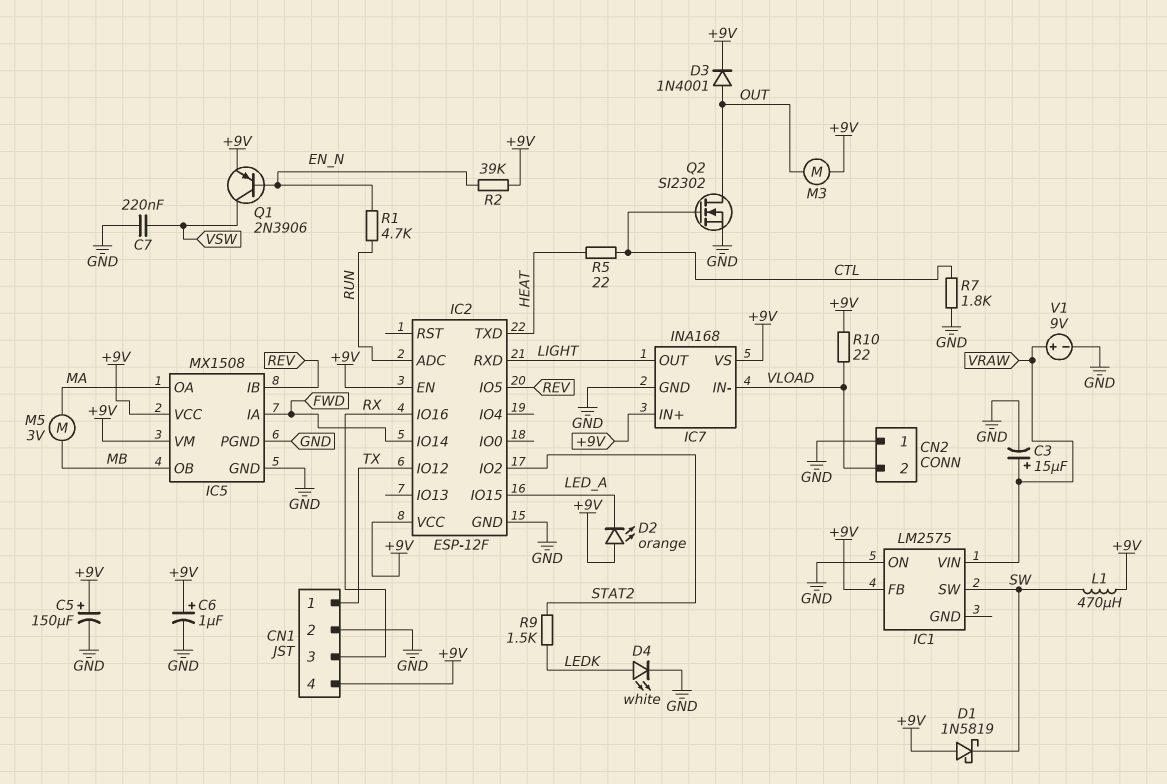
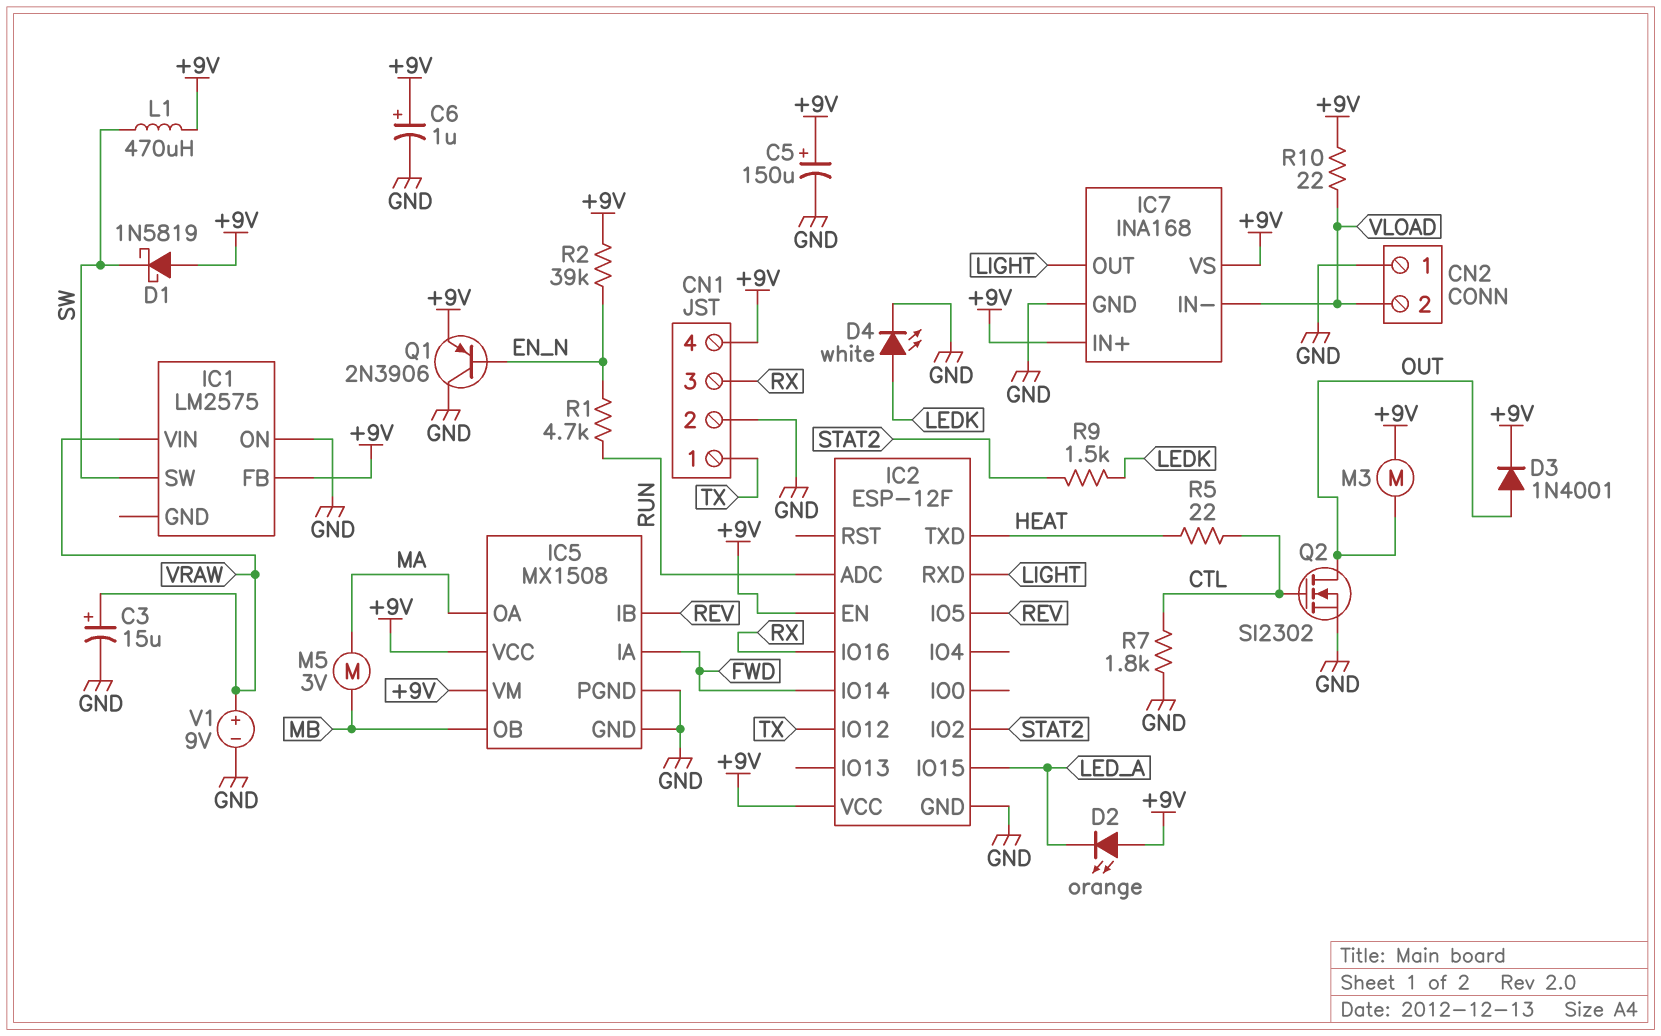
C7: 220nF (GND, VSW) -> none
Q1: PNP 2N3906 (B EN_N, C VSW, E +9V) -> PNP 2N3906 (B EN_N, C GND, E +9V)

